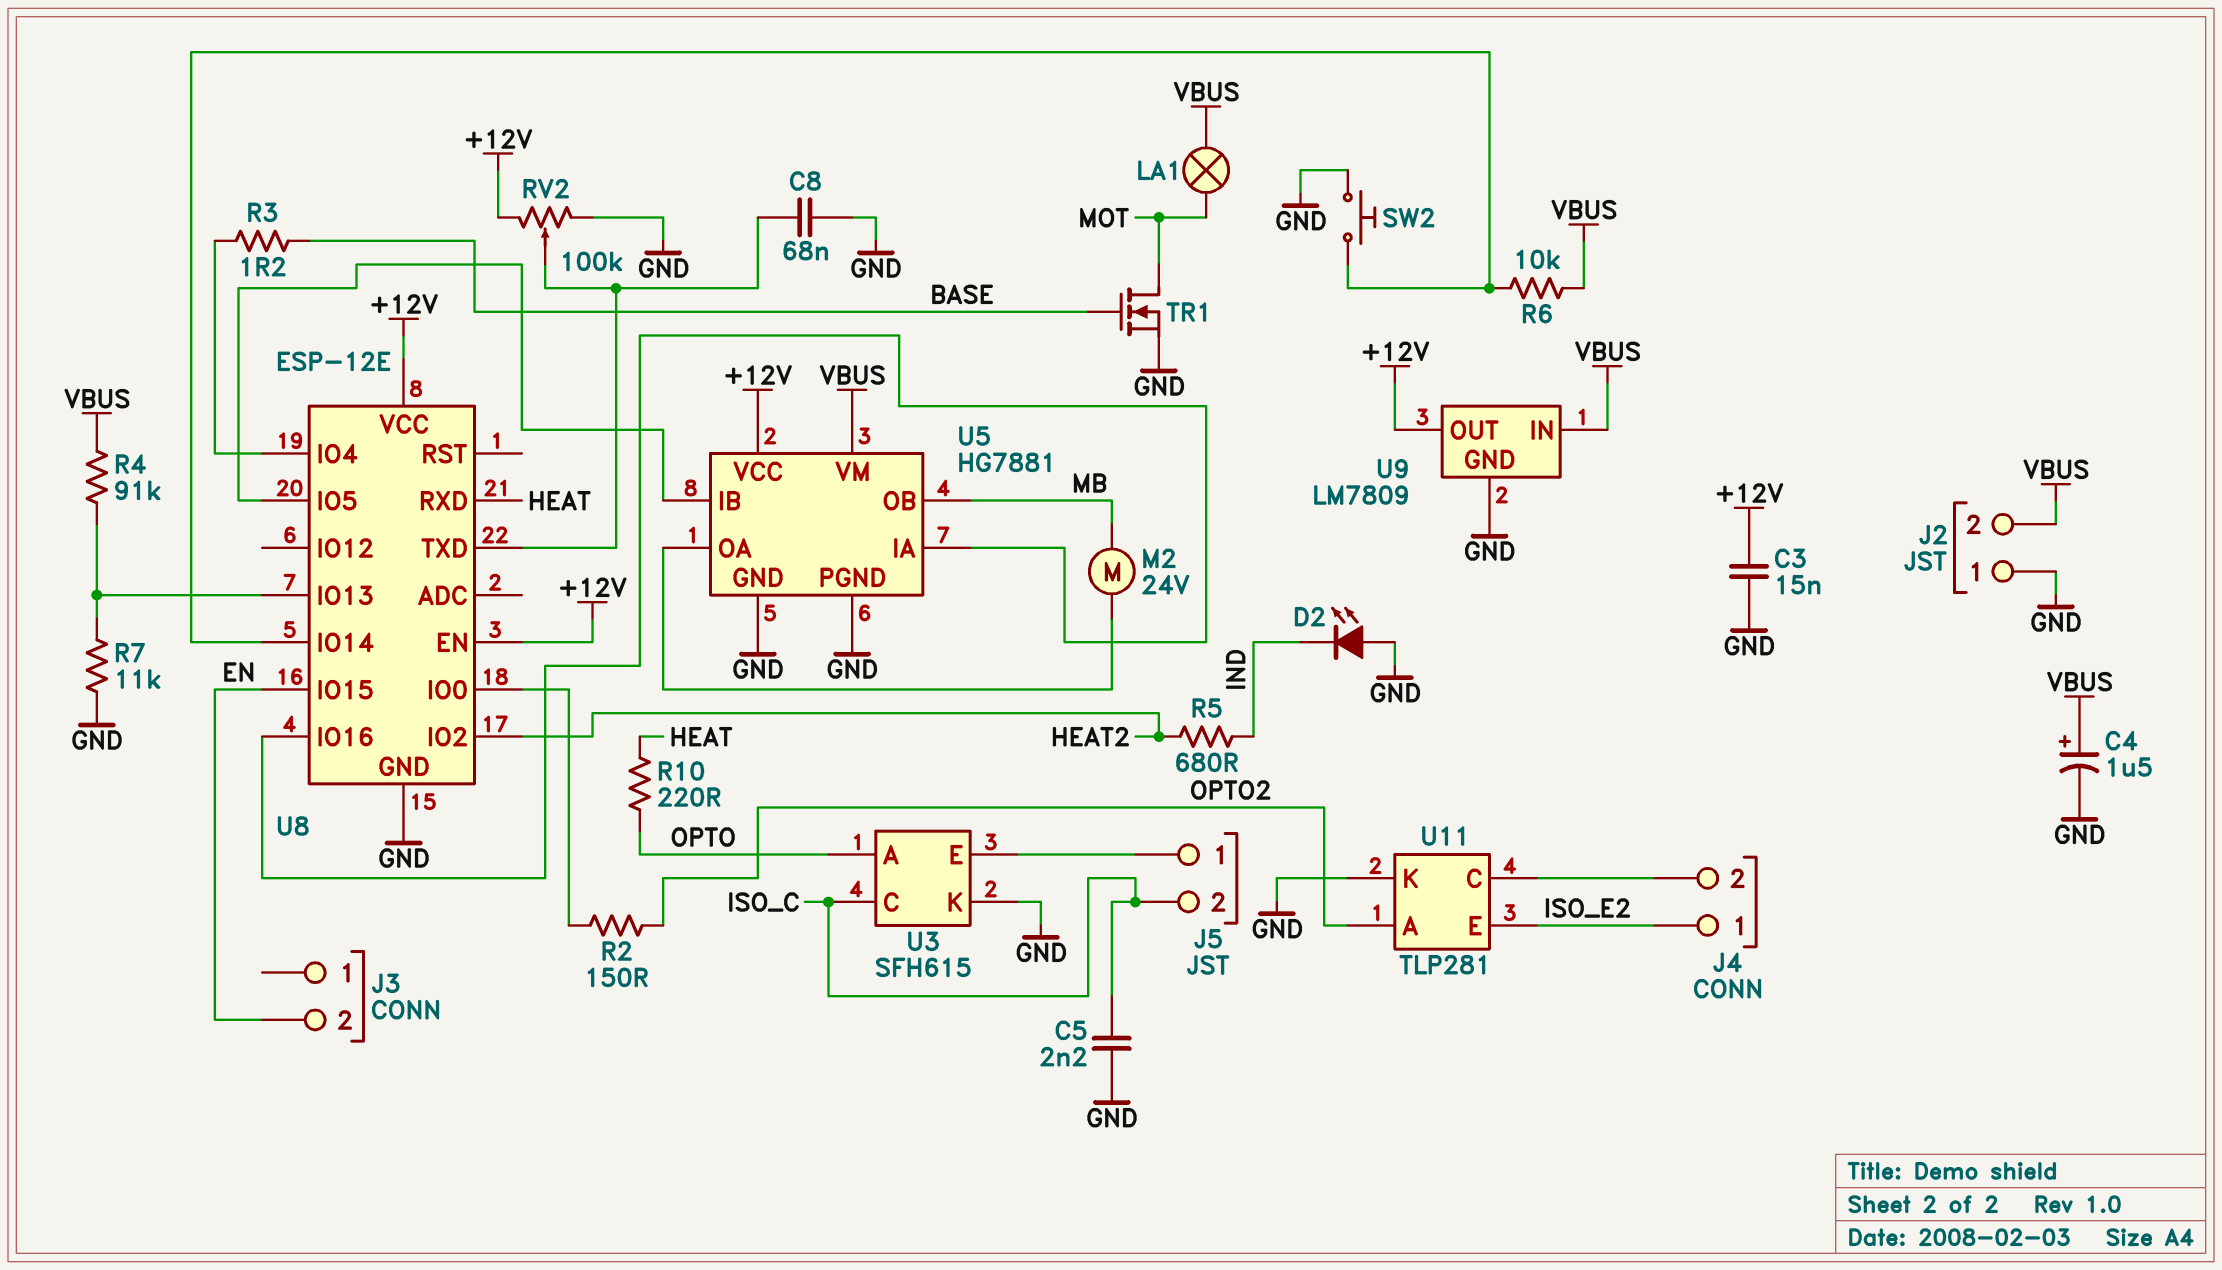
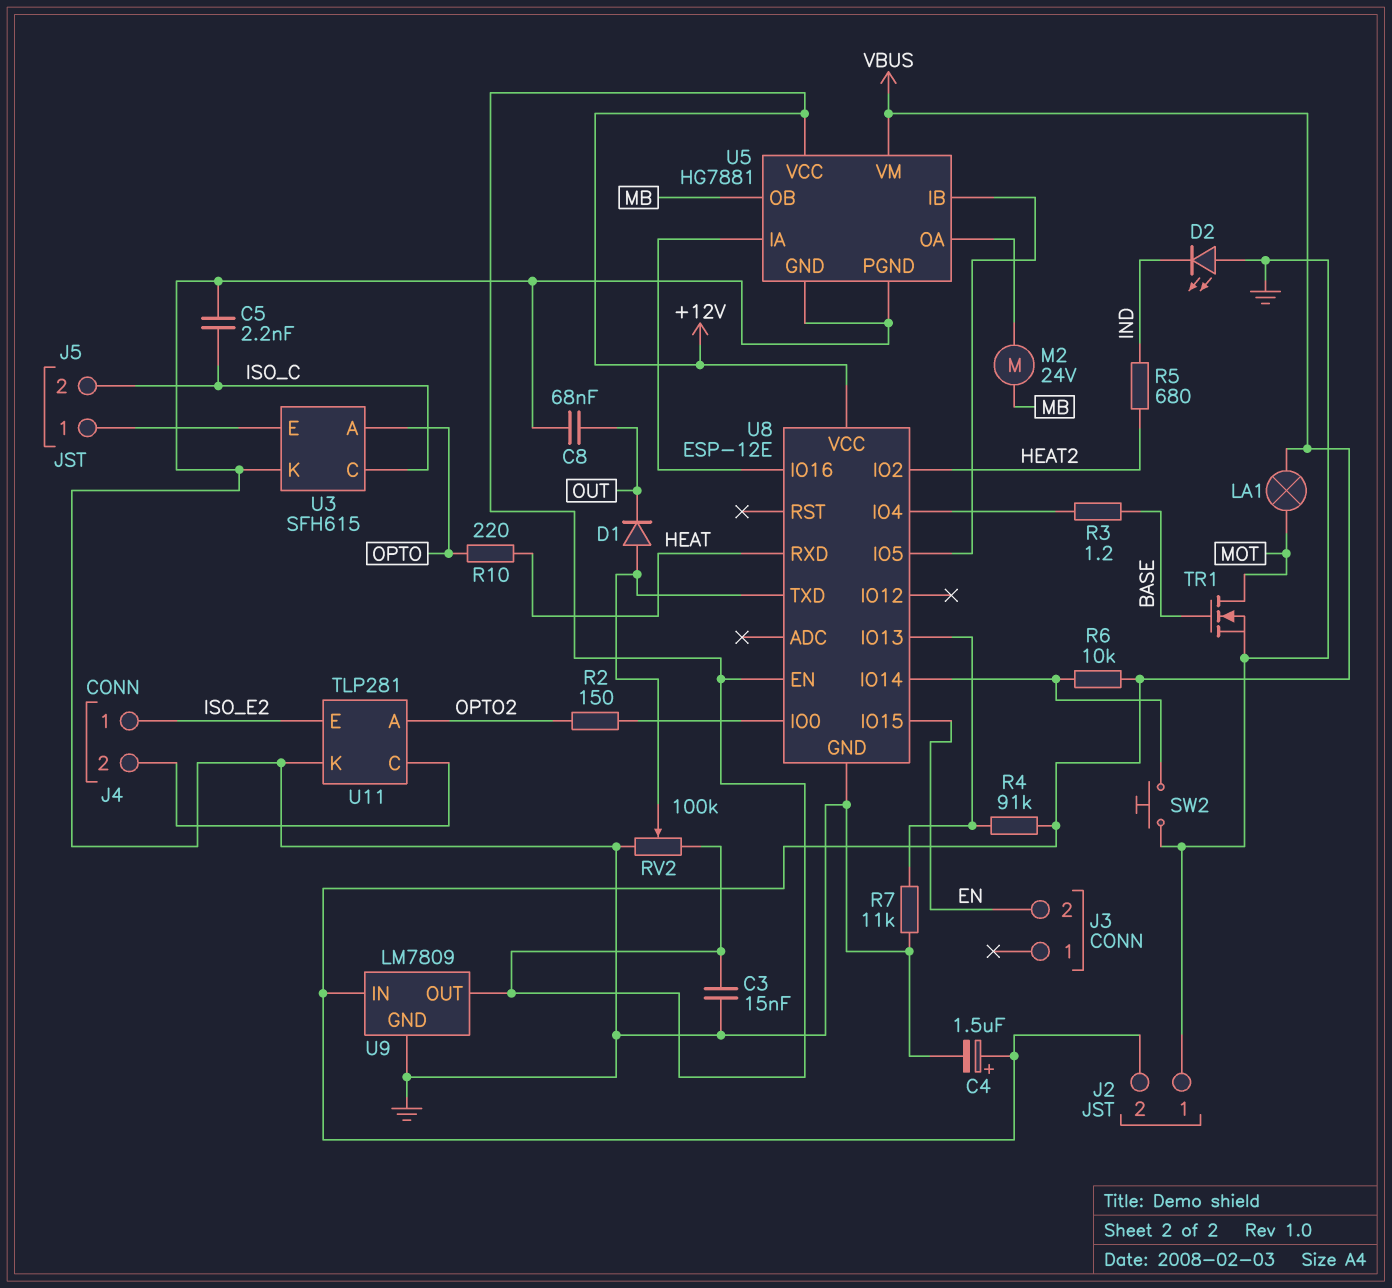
C8: 68nF (GND, U8/TXD) -> 68nF (GND, OUT)
D1: none -> diode (A U8/TXD, K OUT)

